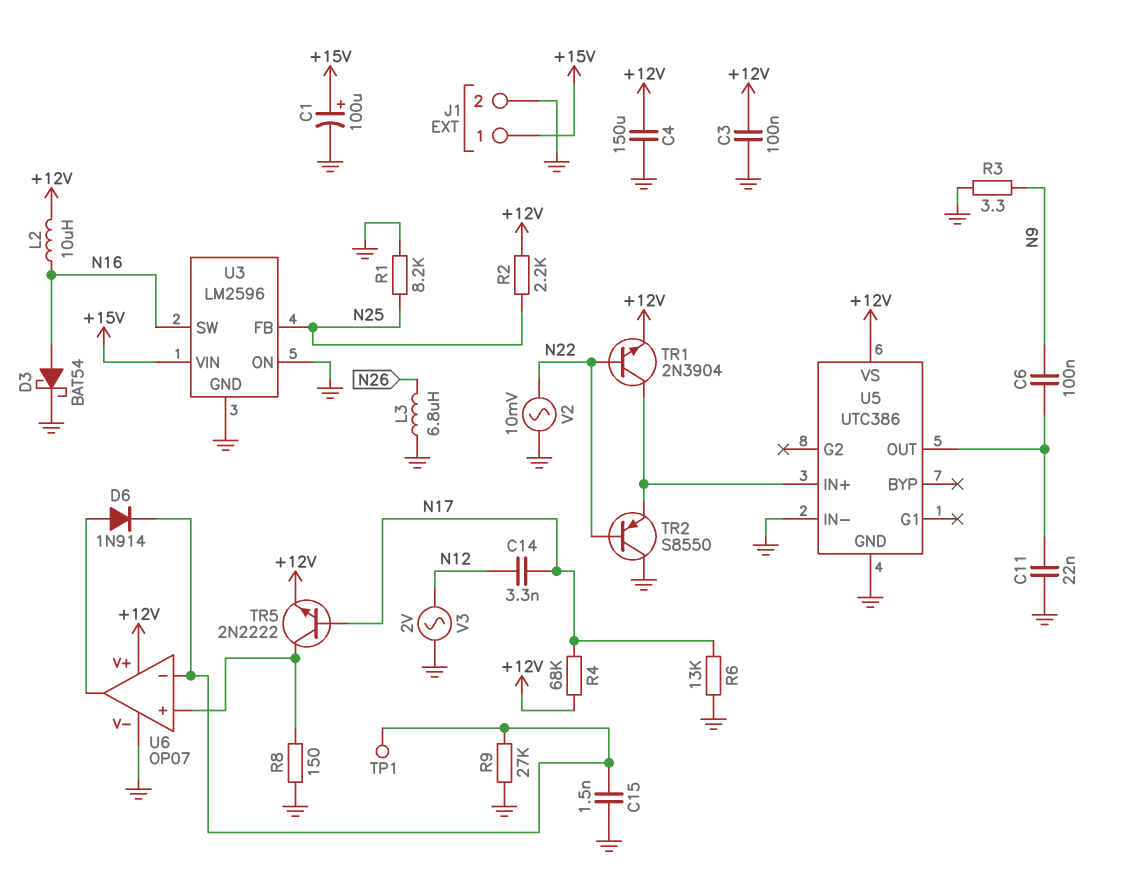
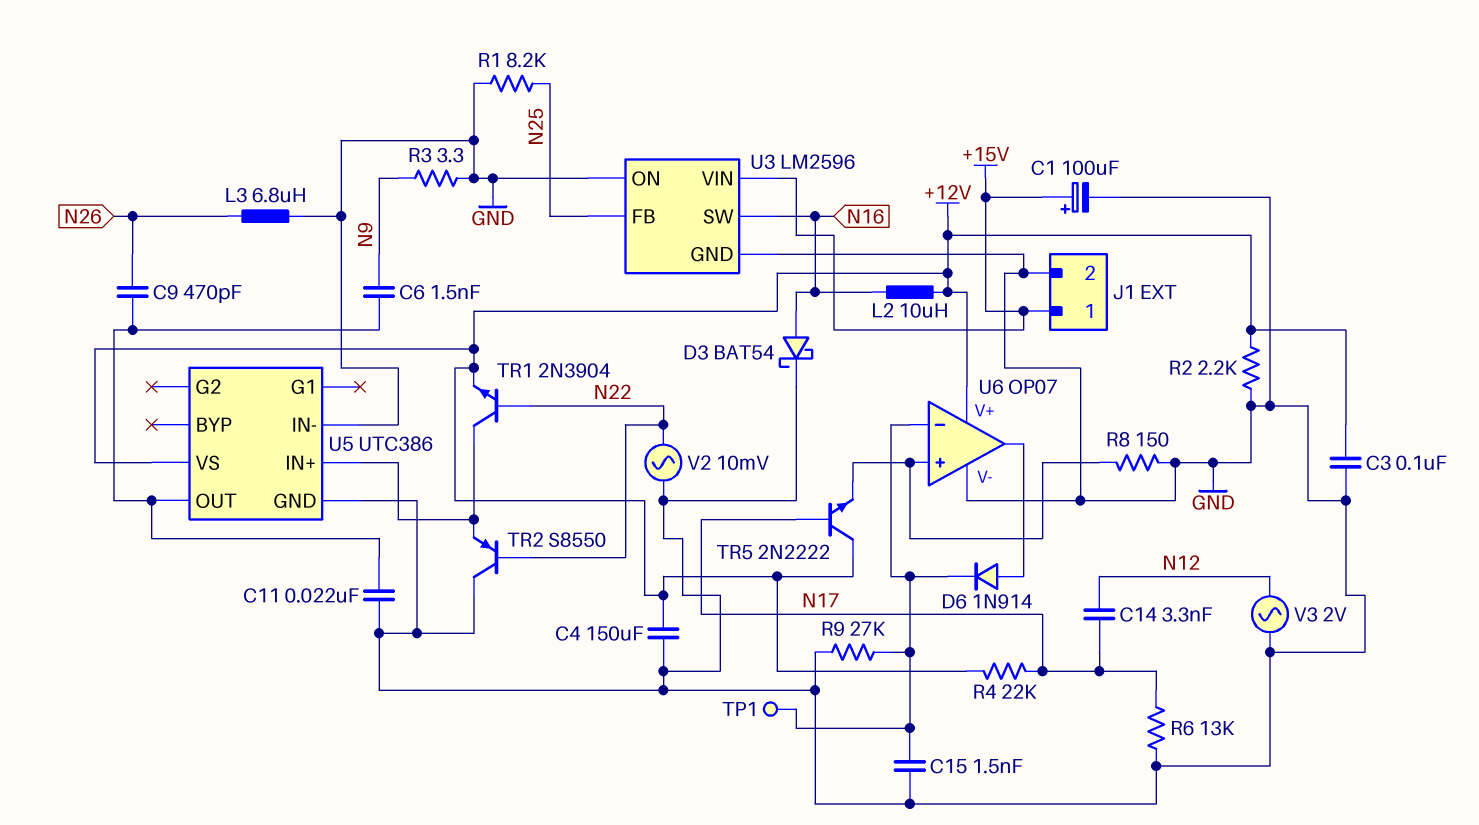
C6: 100nF (N9, U5/OUT) -> 1.5nF (N9, U5/OUT)
C9: none -> 470pF (N26, U5/OUT)
R2: 2.2k (+12V, N25) -> 2.2k (+12V, GND)
R4: 68k (+12V, N17) -> 22k (+12V, N17)
TR5: NPN 2N2222 (B N17, C U6/in+, E +12V) -> NPN 2N2222 (B N17, C +12V, E U6/in+)

